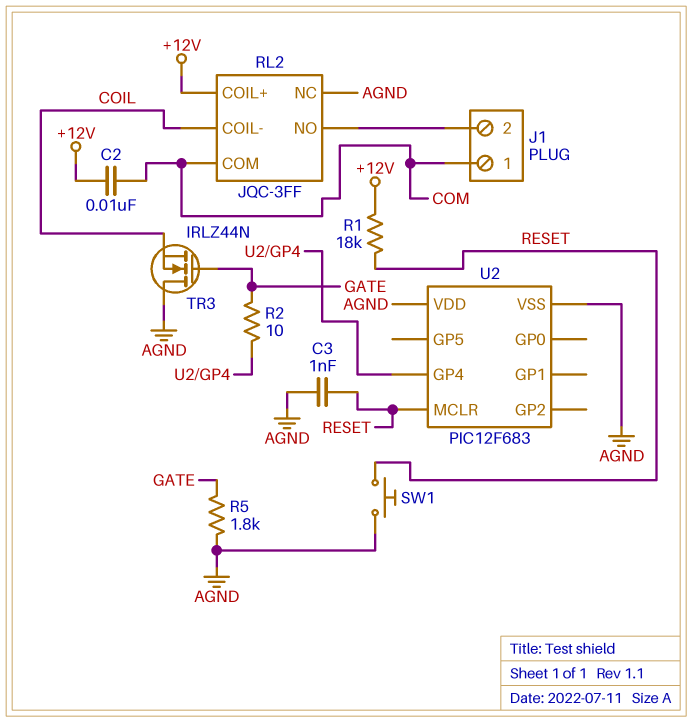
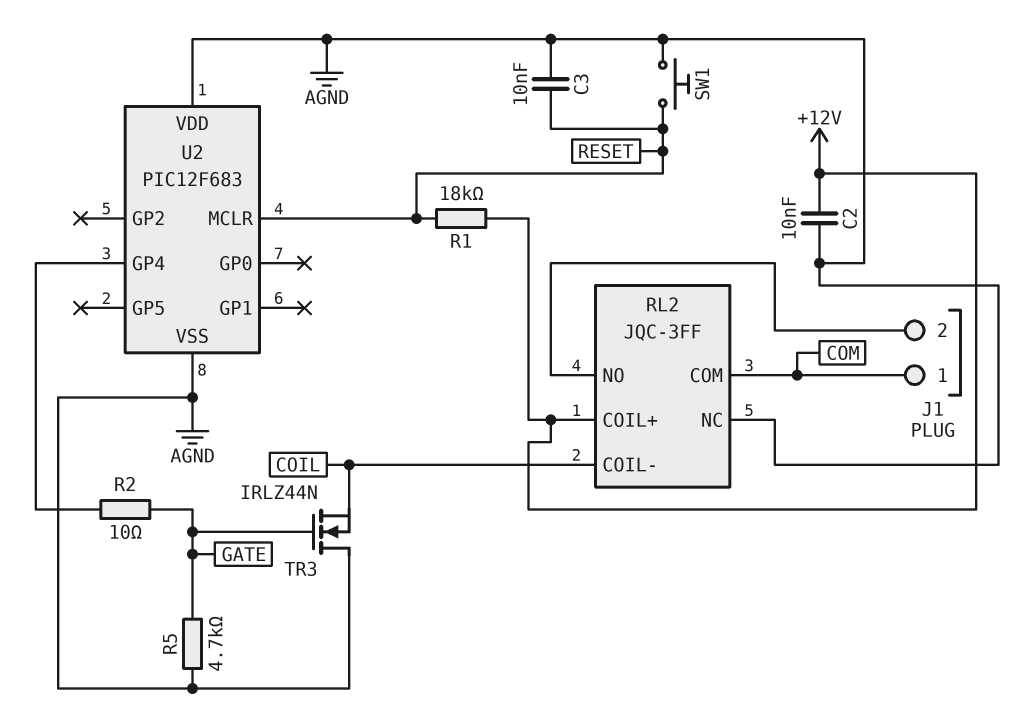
C2: 10nF (+12V, COM) -> 10nF (+12V, AGND)
C3: 1nF (AGND, RESET) -> 10nF (AGND, RESET)
R5: 1.8k (AGND, GATE) -> 4.7k (AGND, GATE)

